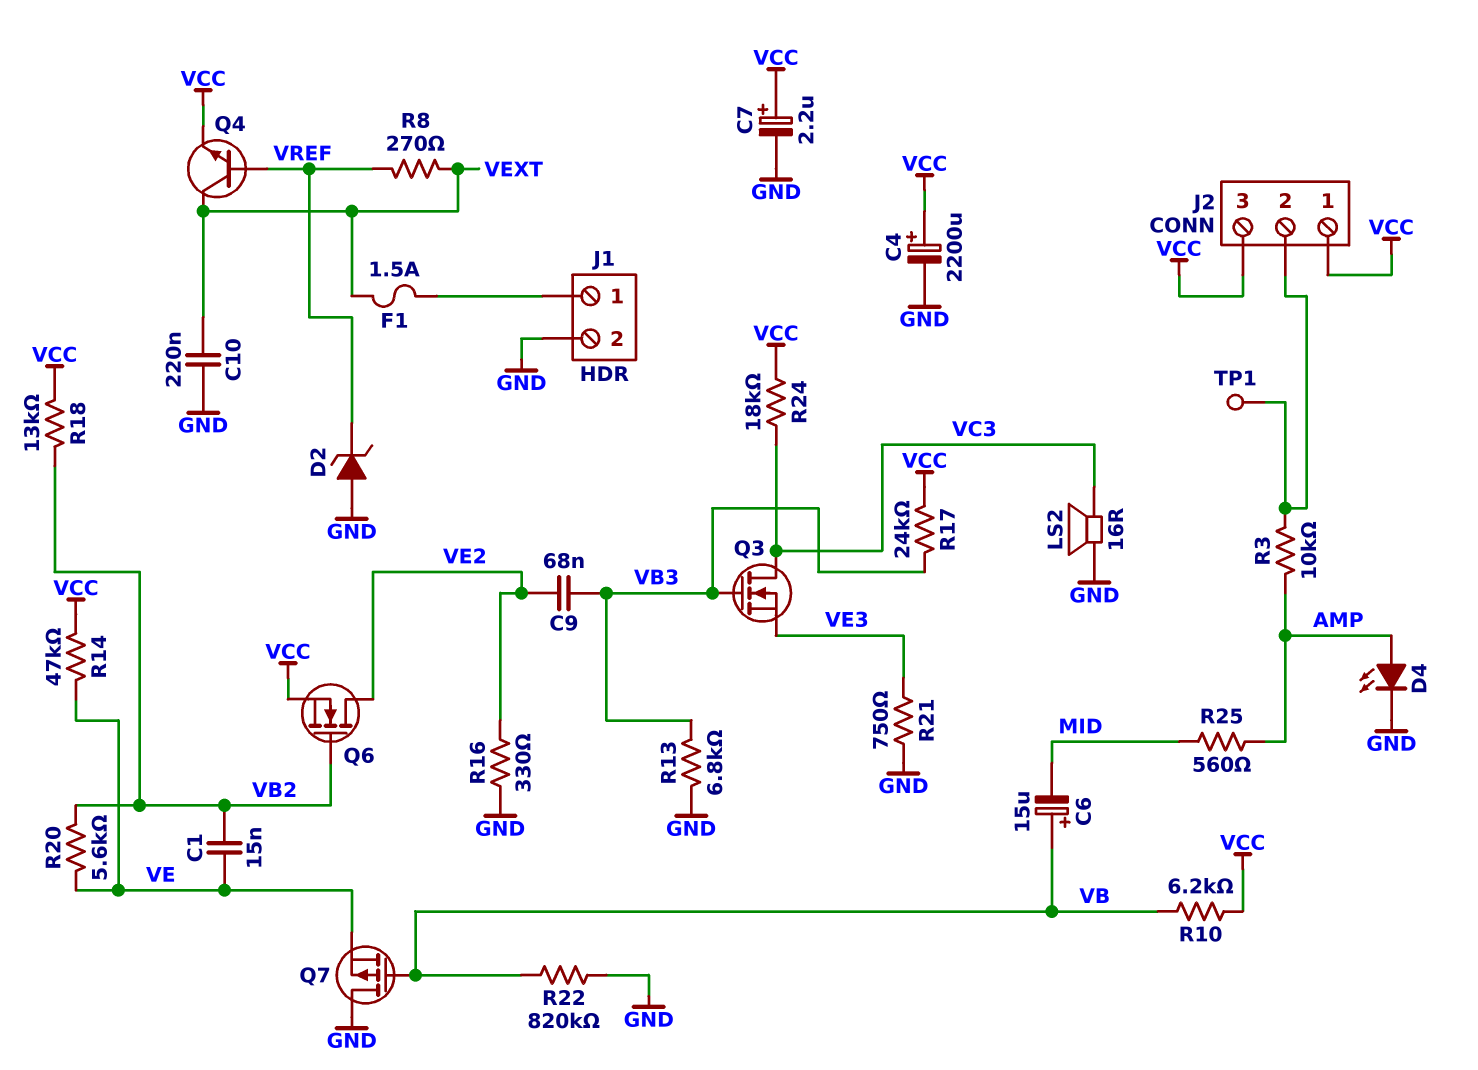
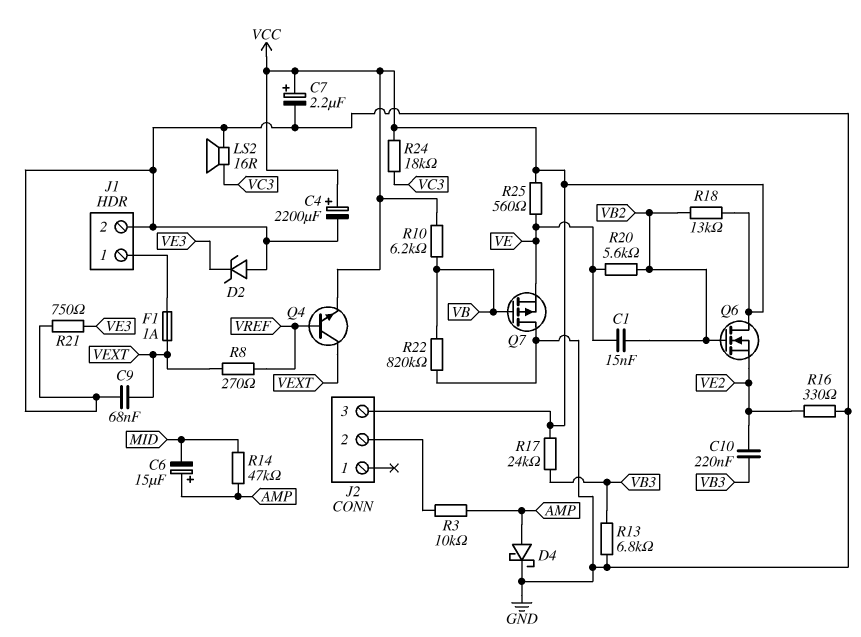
C6: 15uF (plus VB, minus MID) -> 15uF (plus AMP, minus MID)
C9: 68nF (VB3, VE2) -> 68nF (GND, VEXT)
C10: 220nF (GND, VEXT) -> 220nF (VB3, VE2)
D2: zener (A GND, K VREF) -> zener (A GND, K VE3)
D4: LED (A AMP, K GND) -> schottky (A AMP, K GND)
F1: 1.5A (J1/1, VEXT) -> 1A (J1/1, VEXT)
J2 pin 1: VCC -> none
Q3: NMOS (G VB3, D VC3, S VE3) -> none
Q6: NMOS (G VB2, D VE2, S VCC) -> NMOS (G VB2, D VCC, S VE2)
R14: 47k (VCC, VE) -> 47k (AMP, MID)
R25: 560 (AMP, MID) -> 560 (VCC, VE)
TP1: test point (J2/2) -> none

